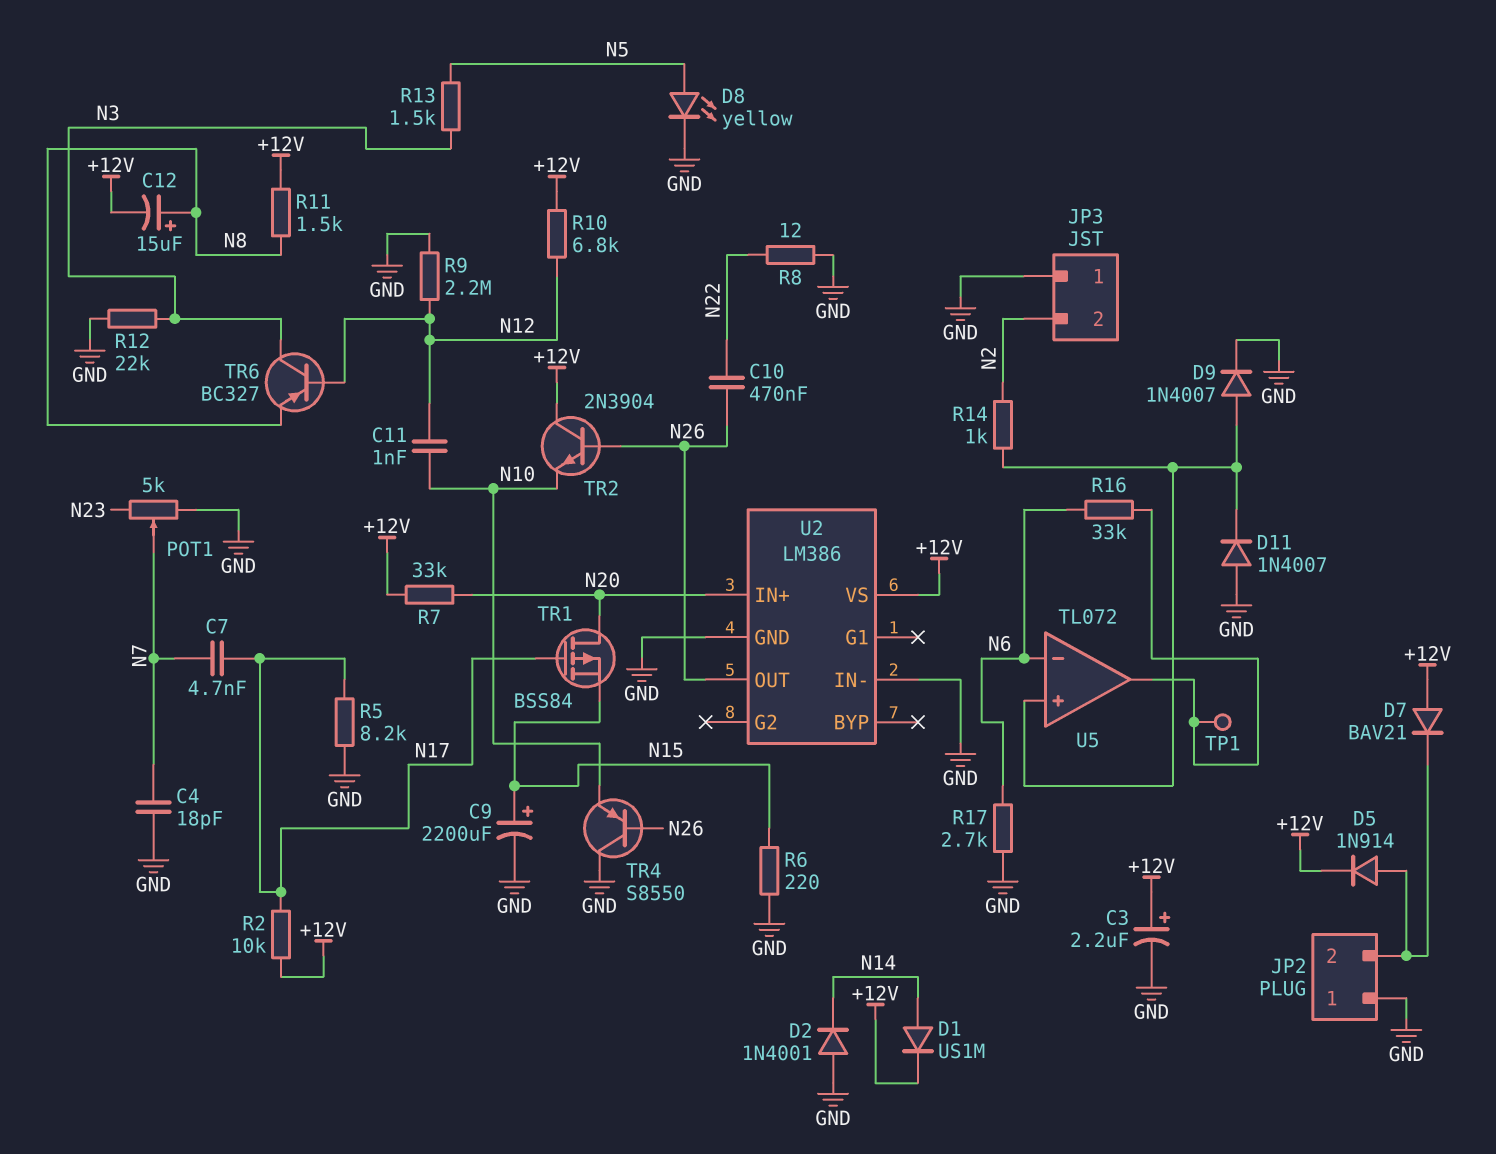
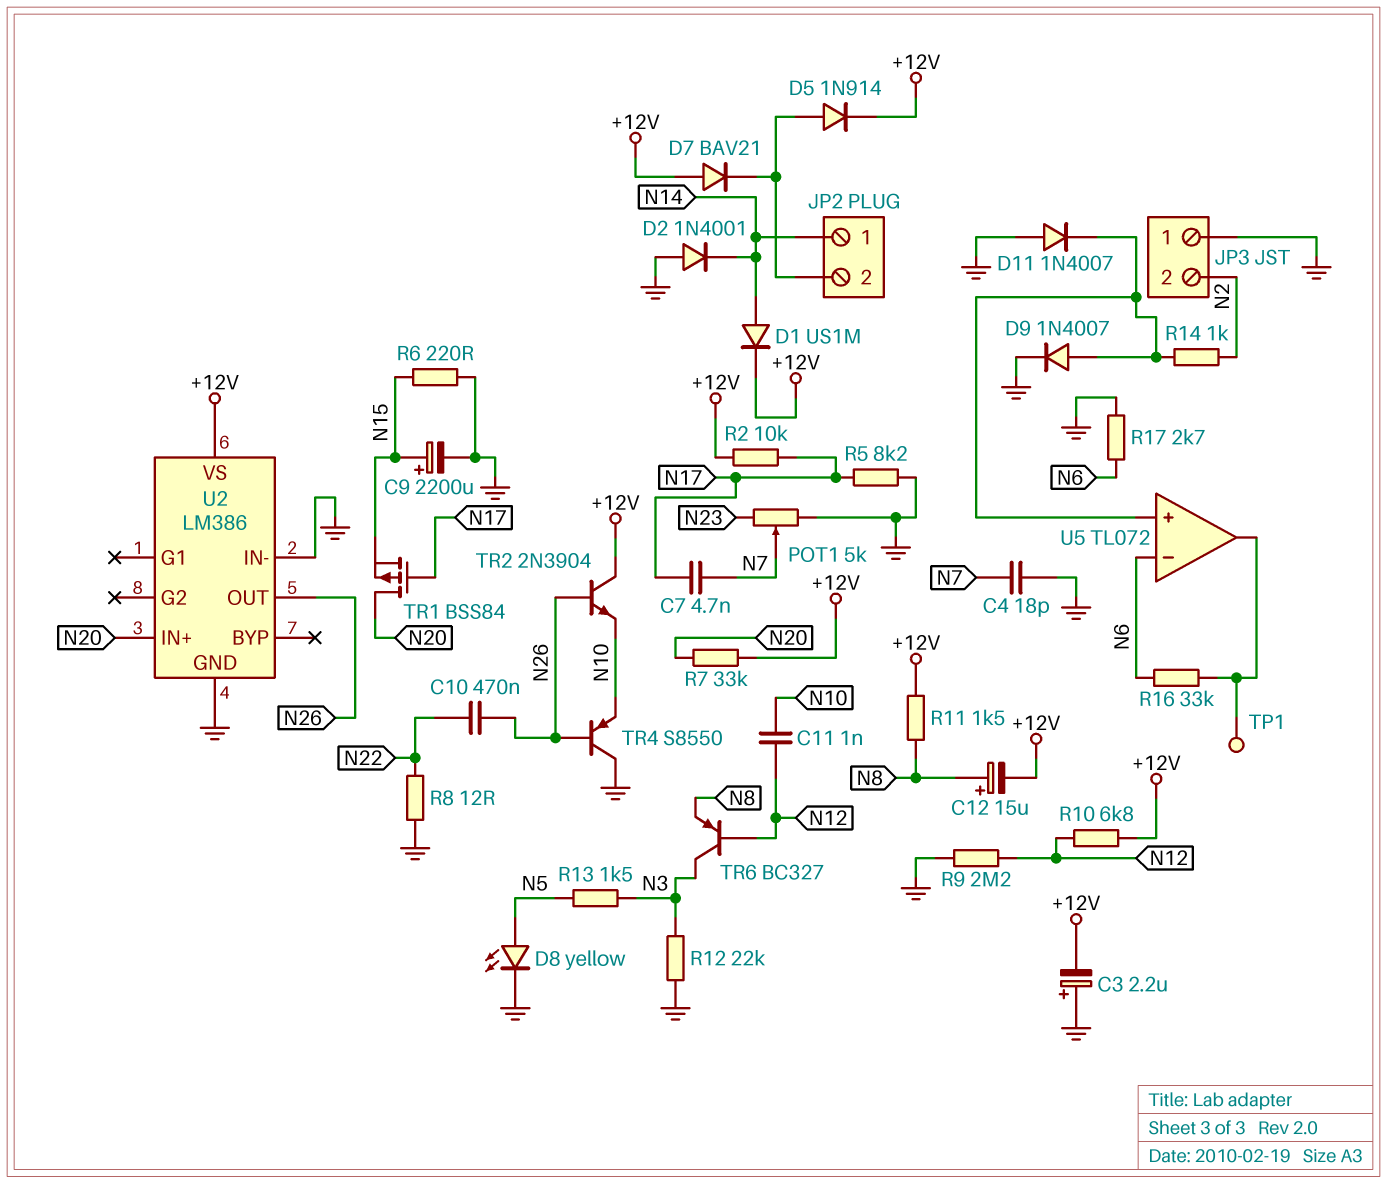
C3: 2.2uF (plus +12V, minus GND) -> 2.2uF (plus GND, minus +12V)
JP2 pin 1: GND -> N14

